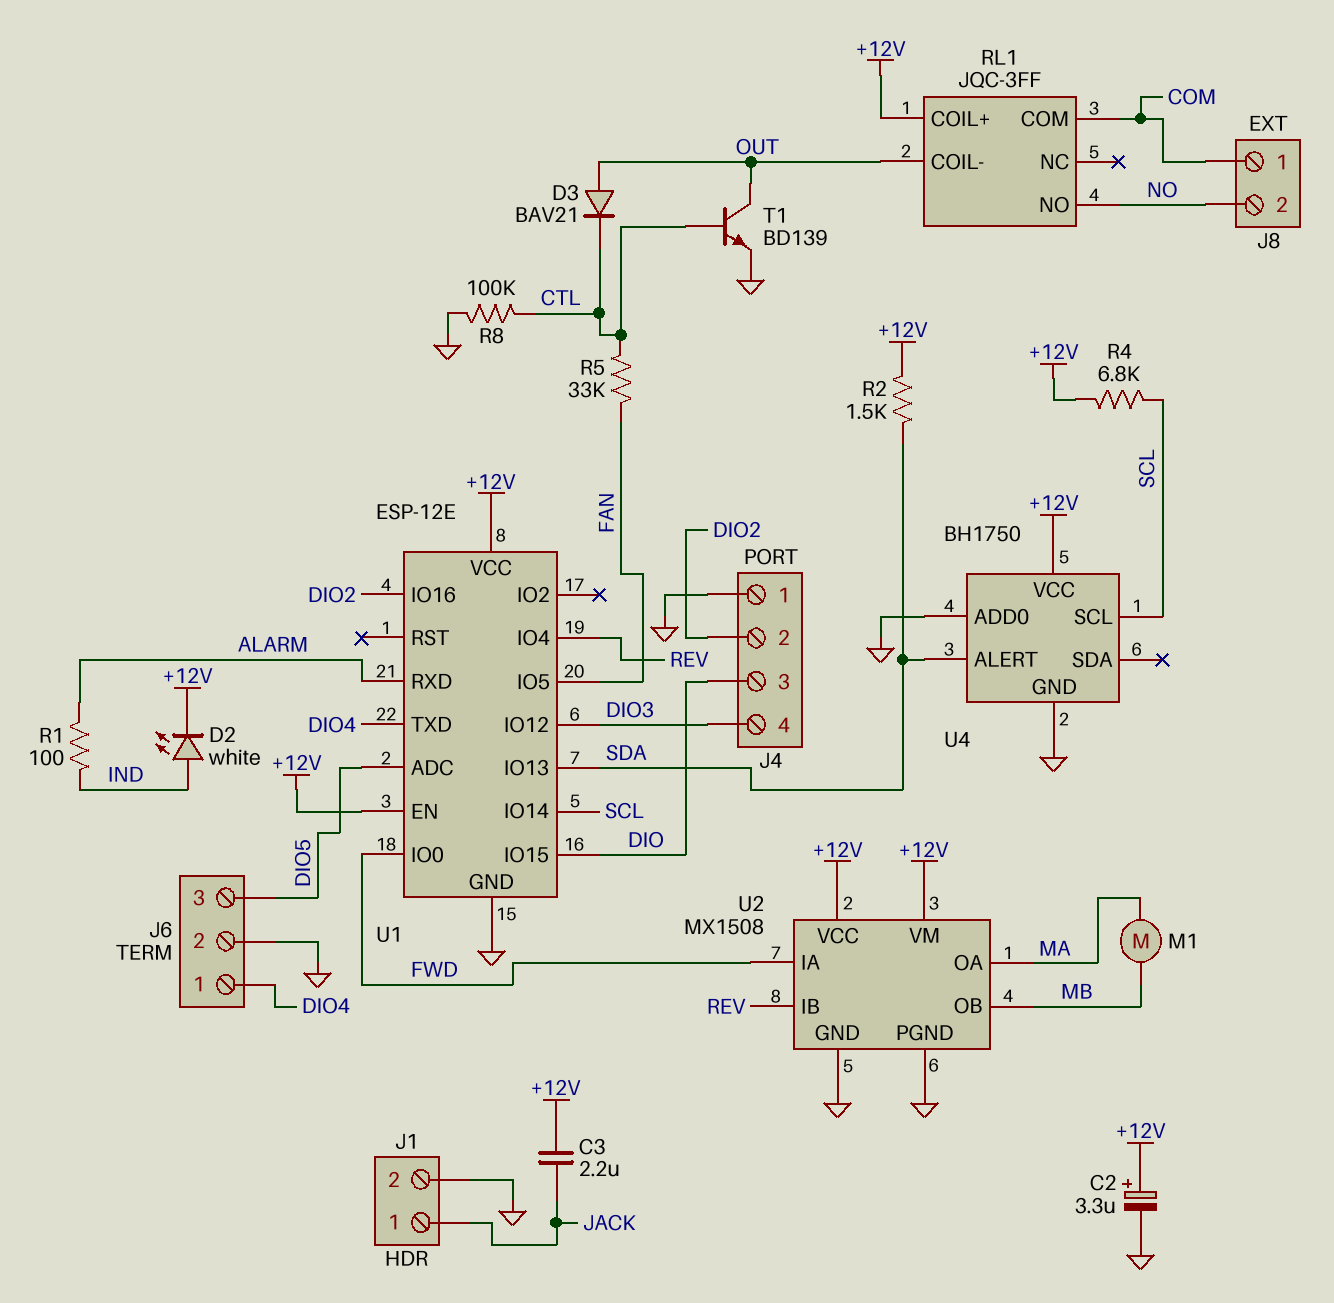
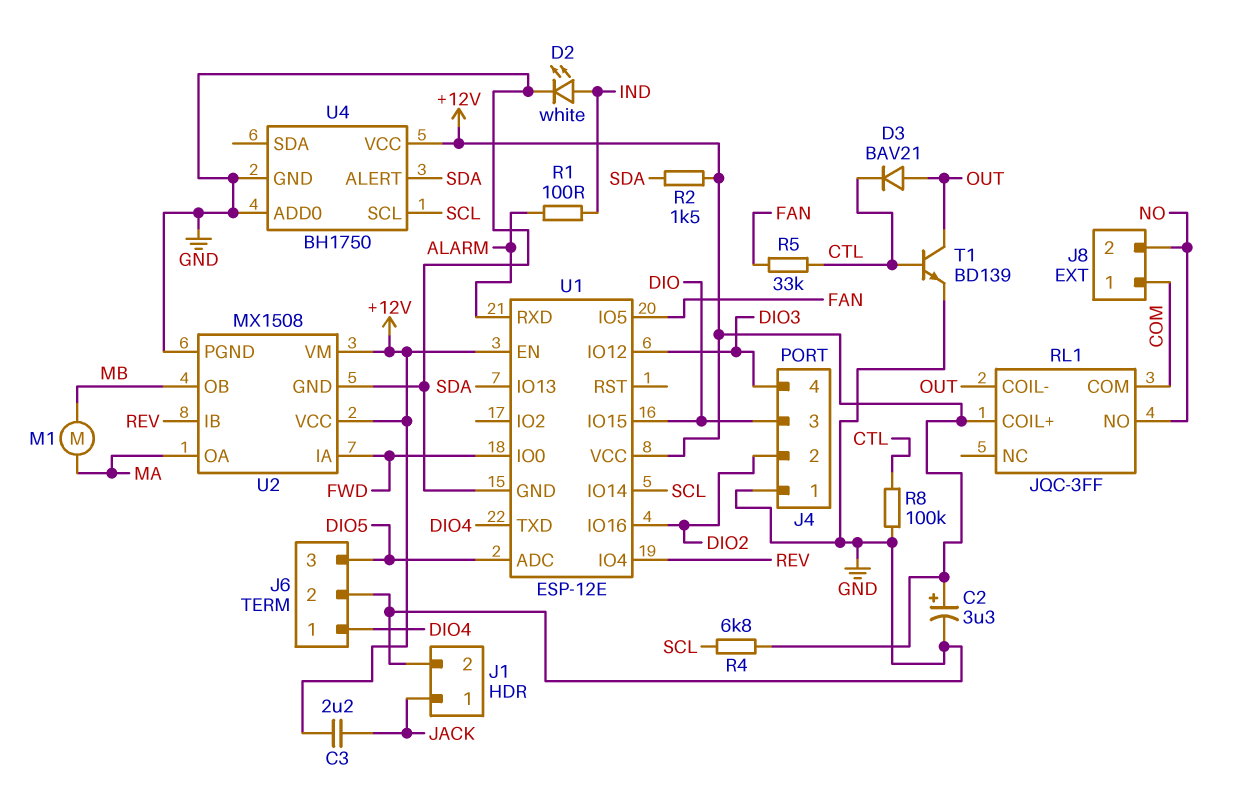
D2: LED white (A IND, K +12V) -> LED white (A IND, K GND)

